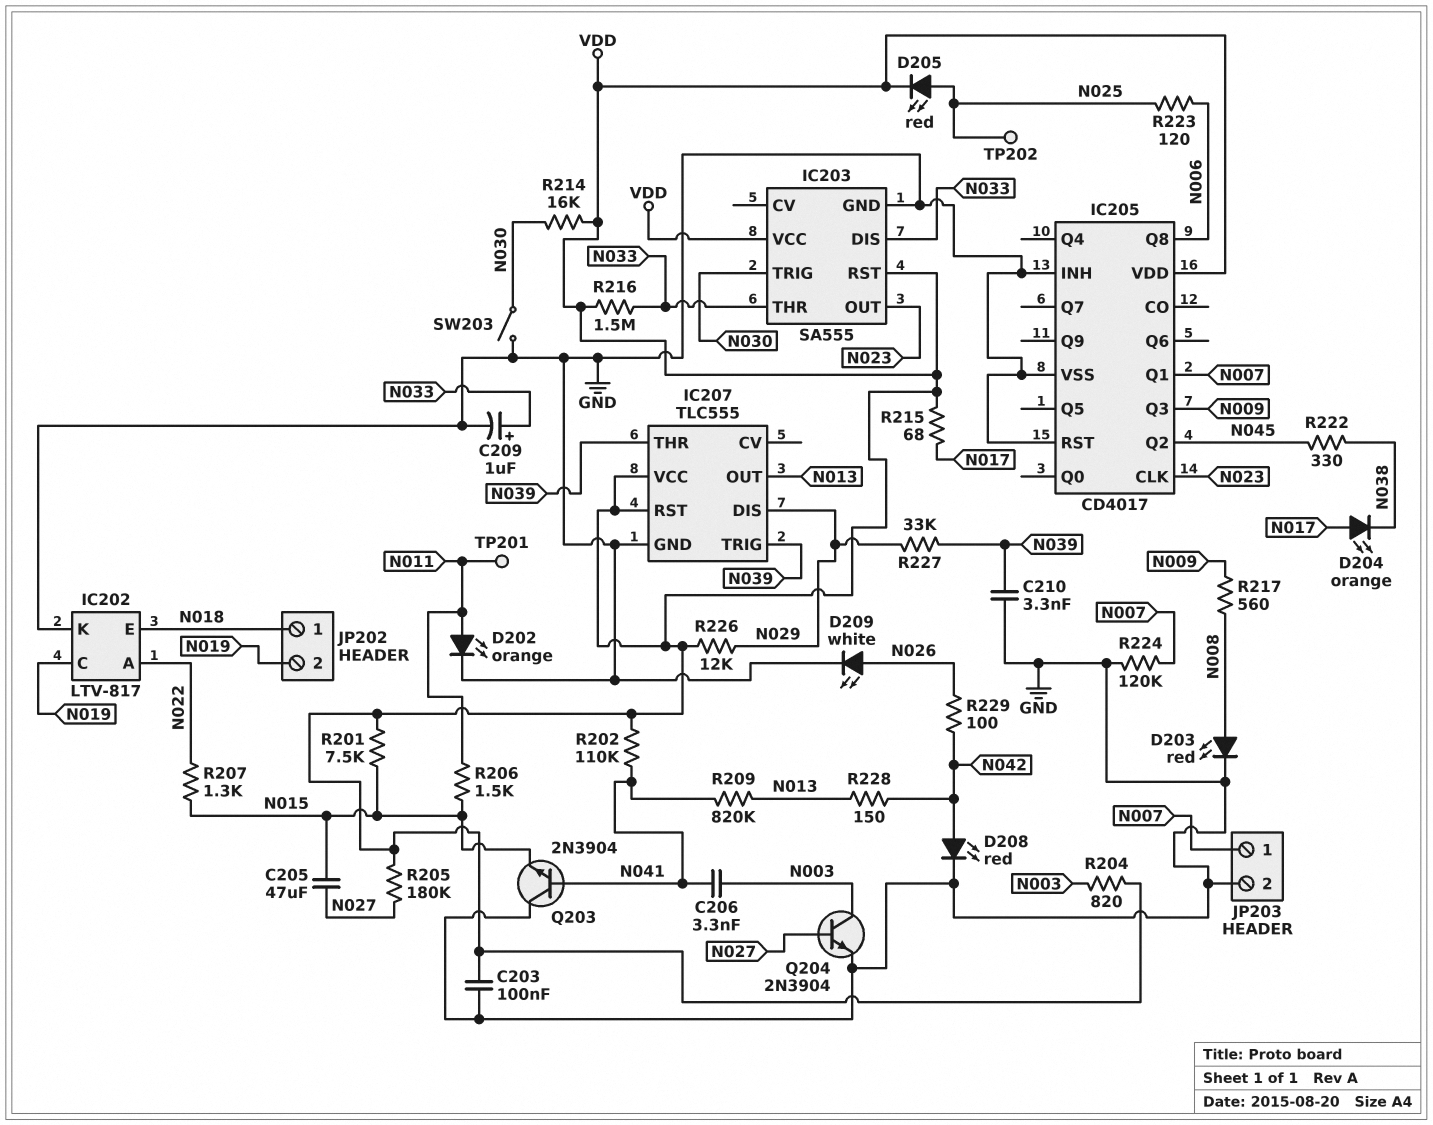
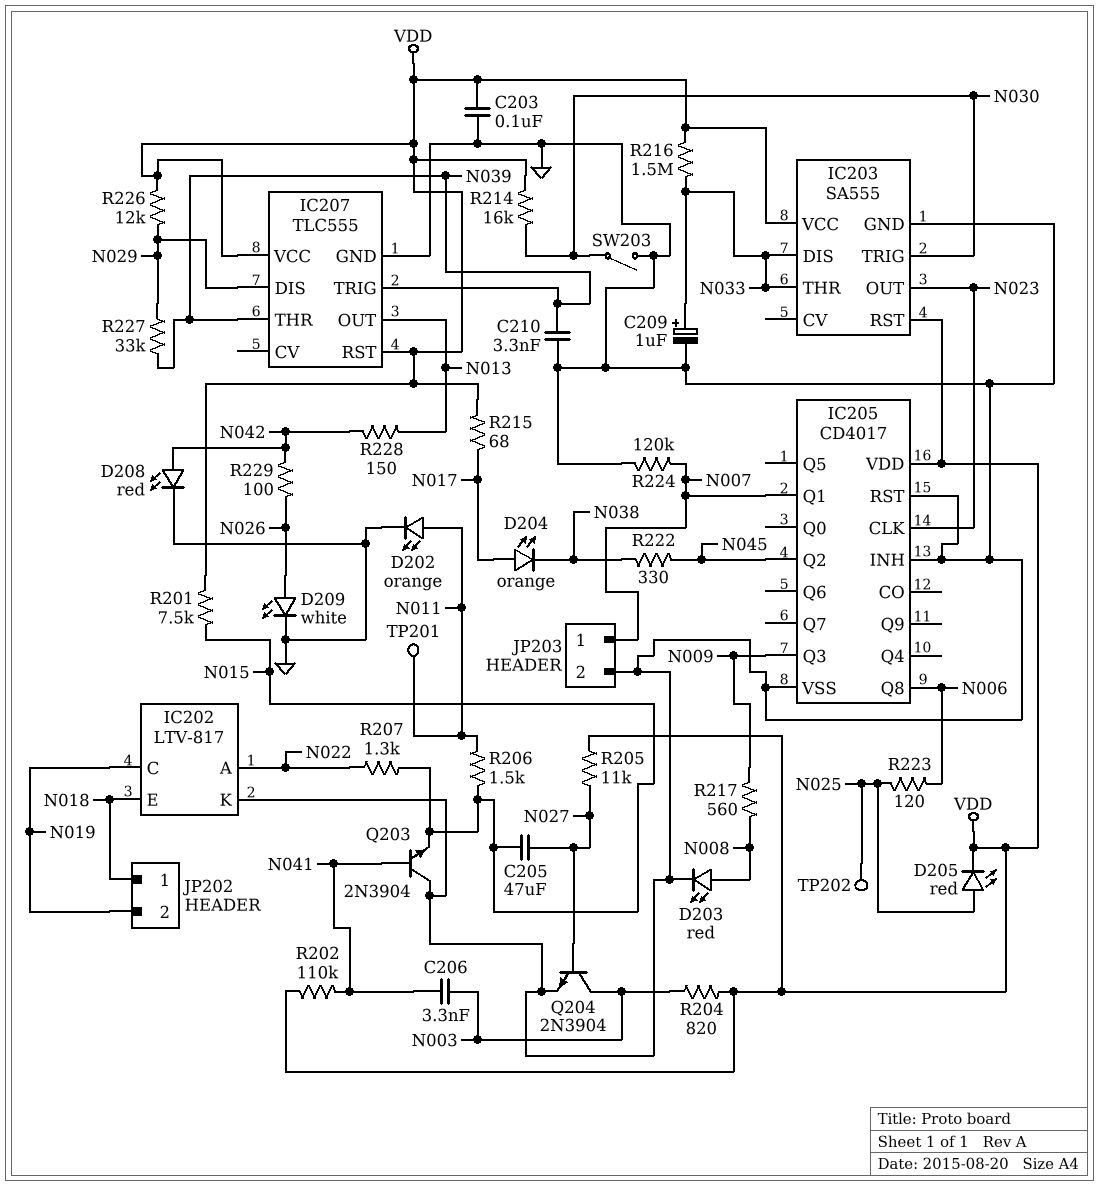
R205: 180k (N027, VDD) -> 11k (N027, VDD)
R209: 820k (N013, N041) -> none

